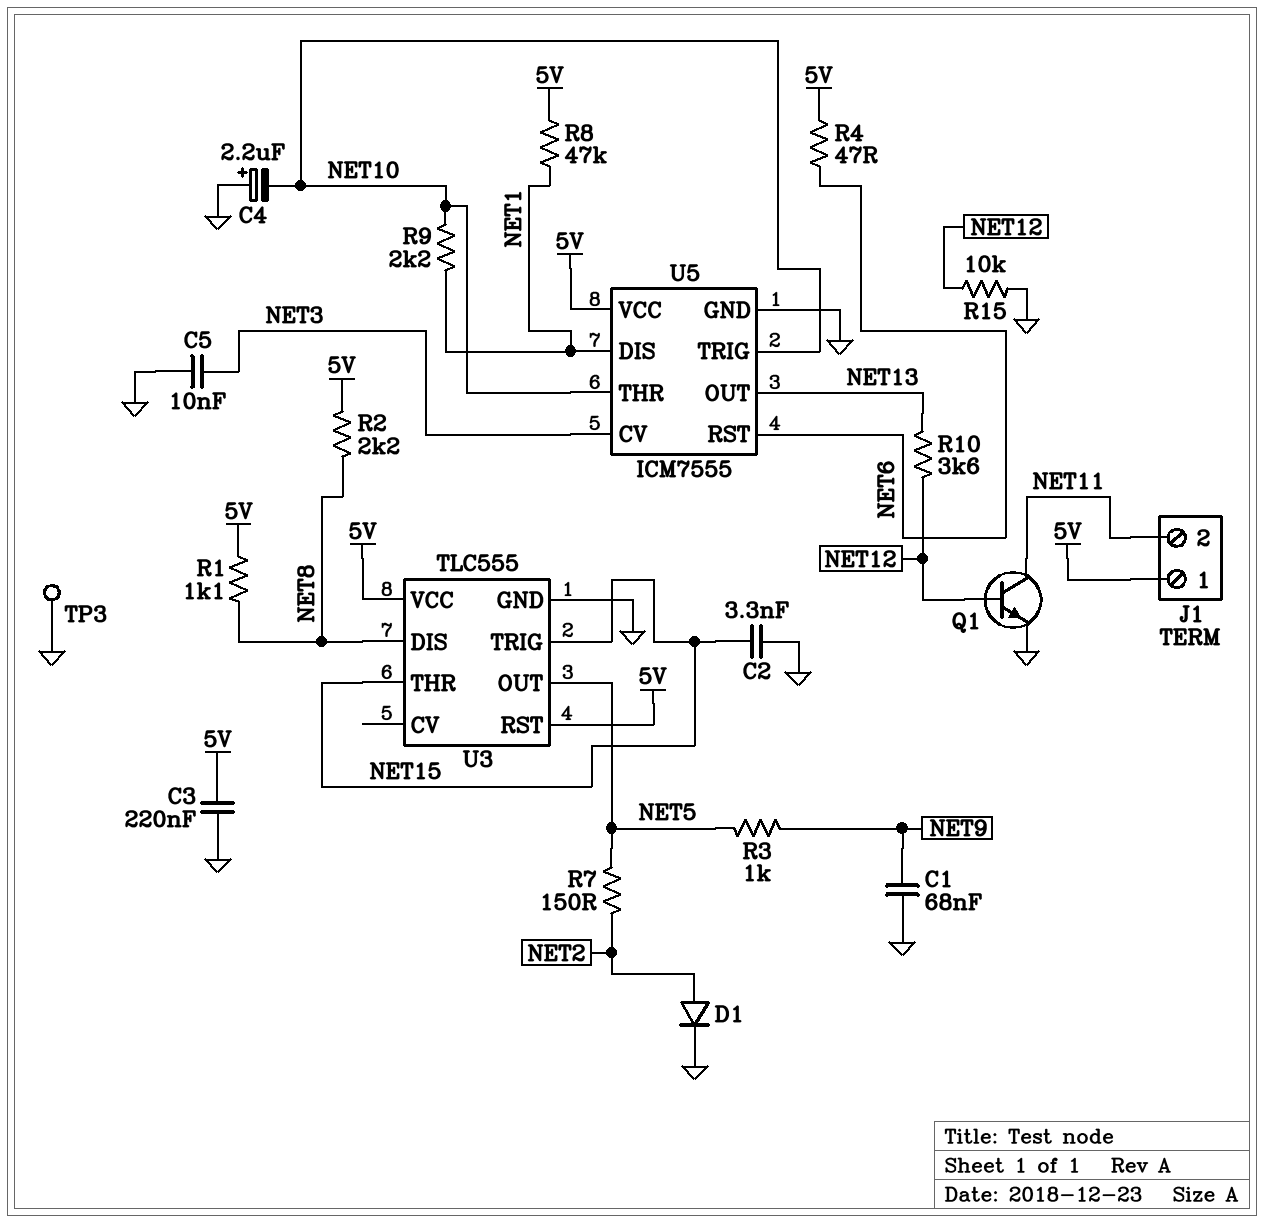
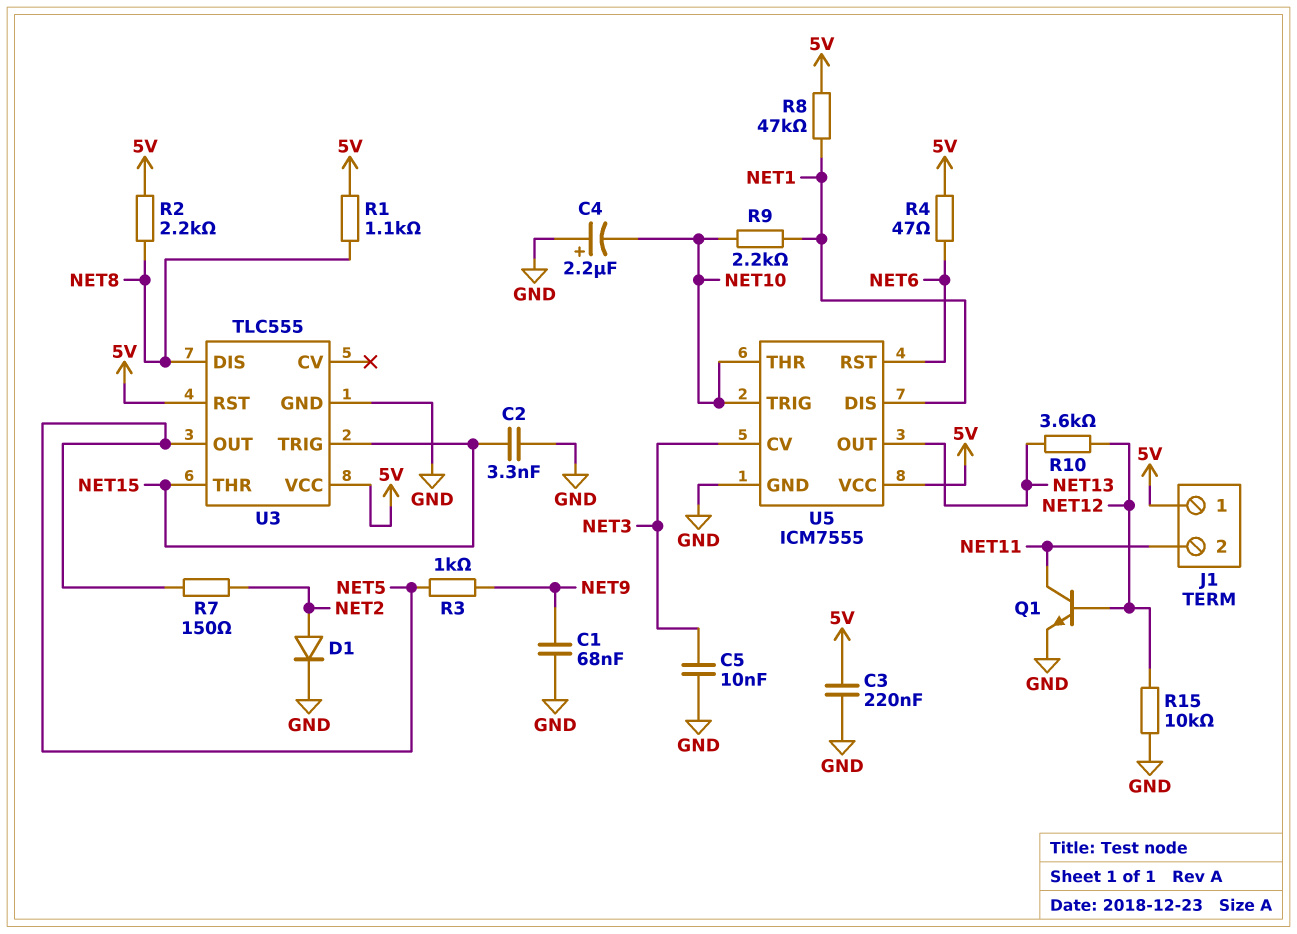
TP3: test point (GND) -> none

